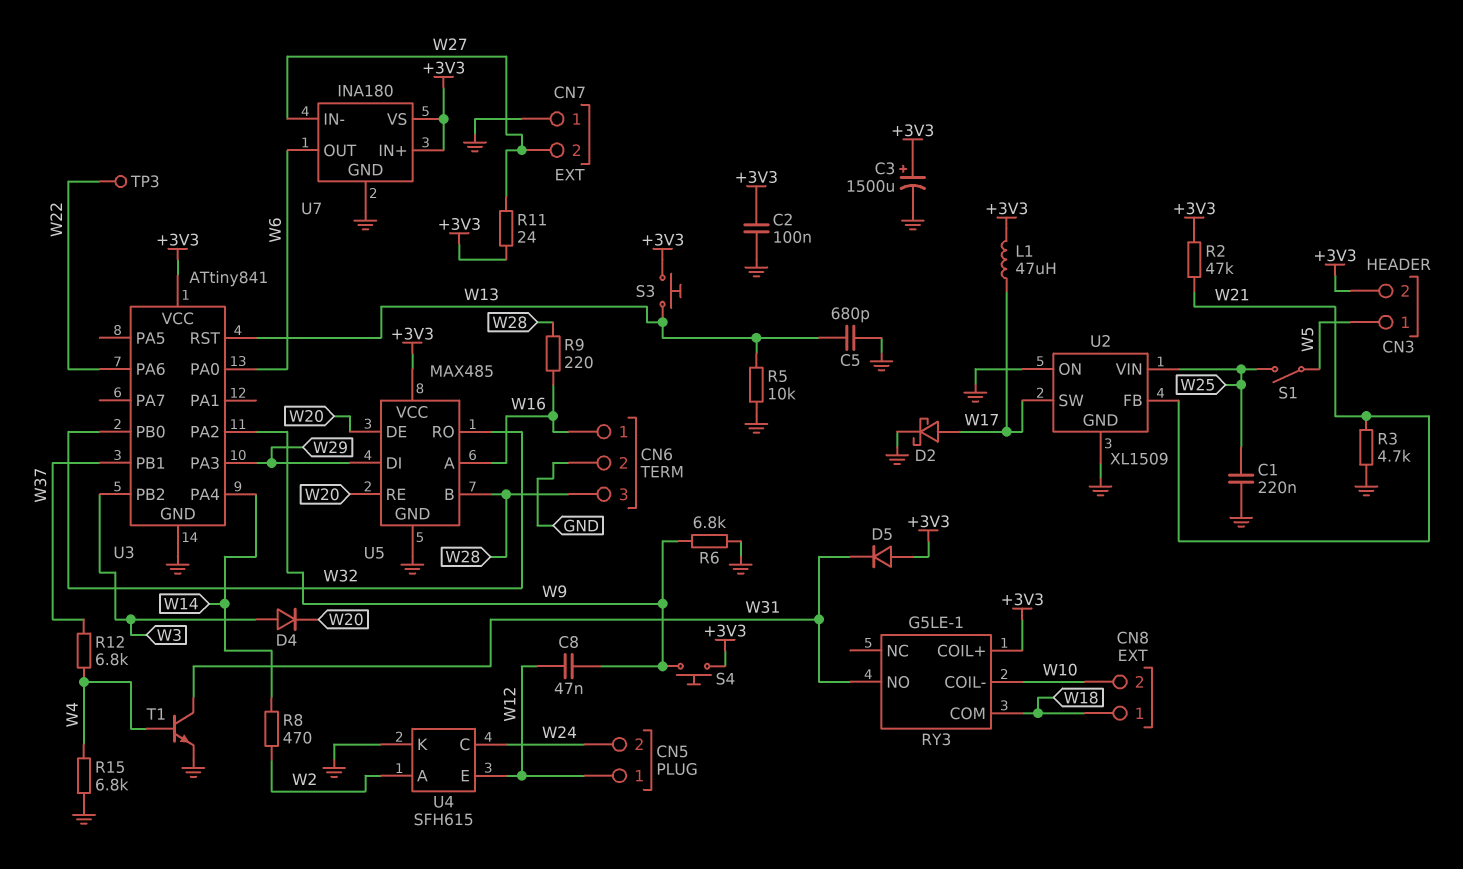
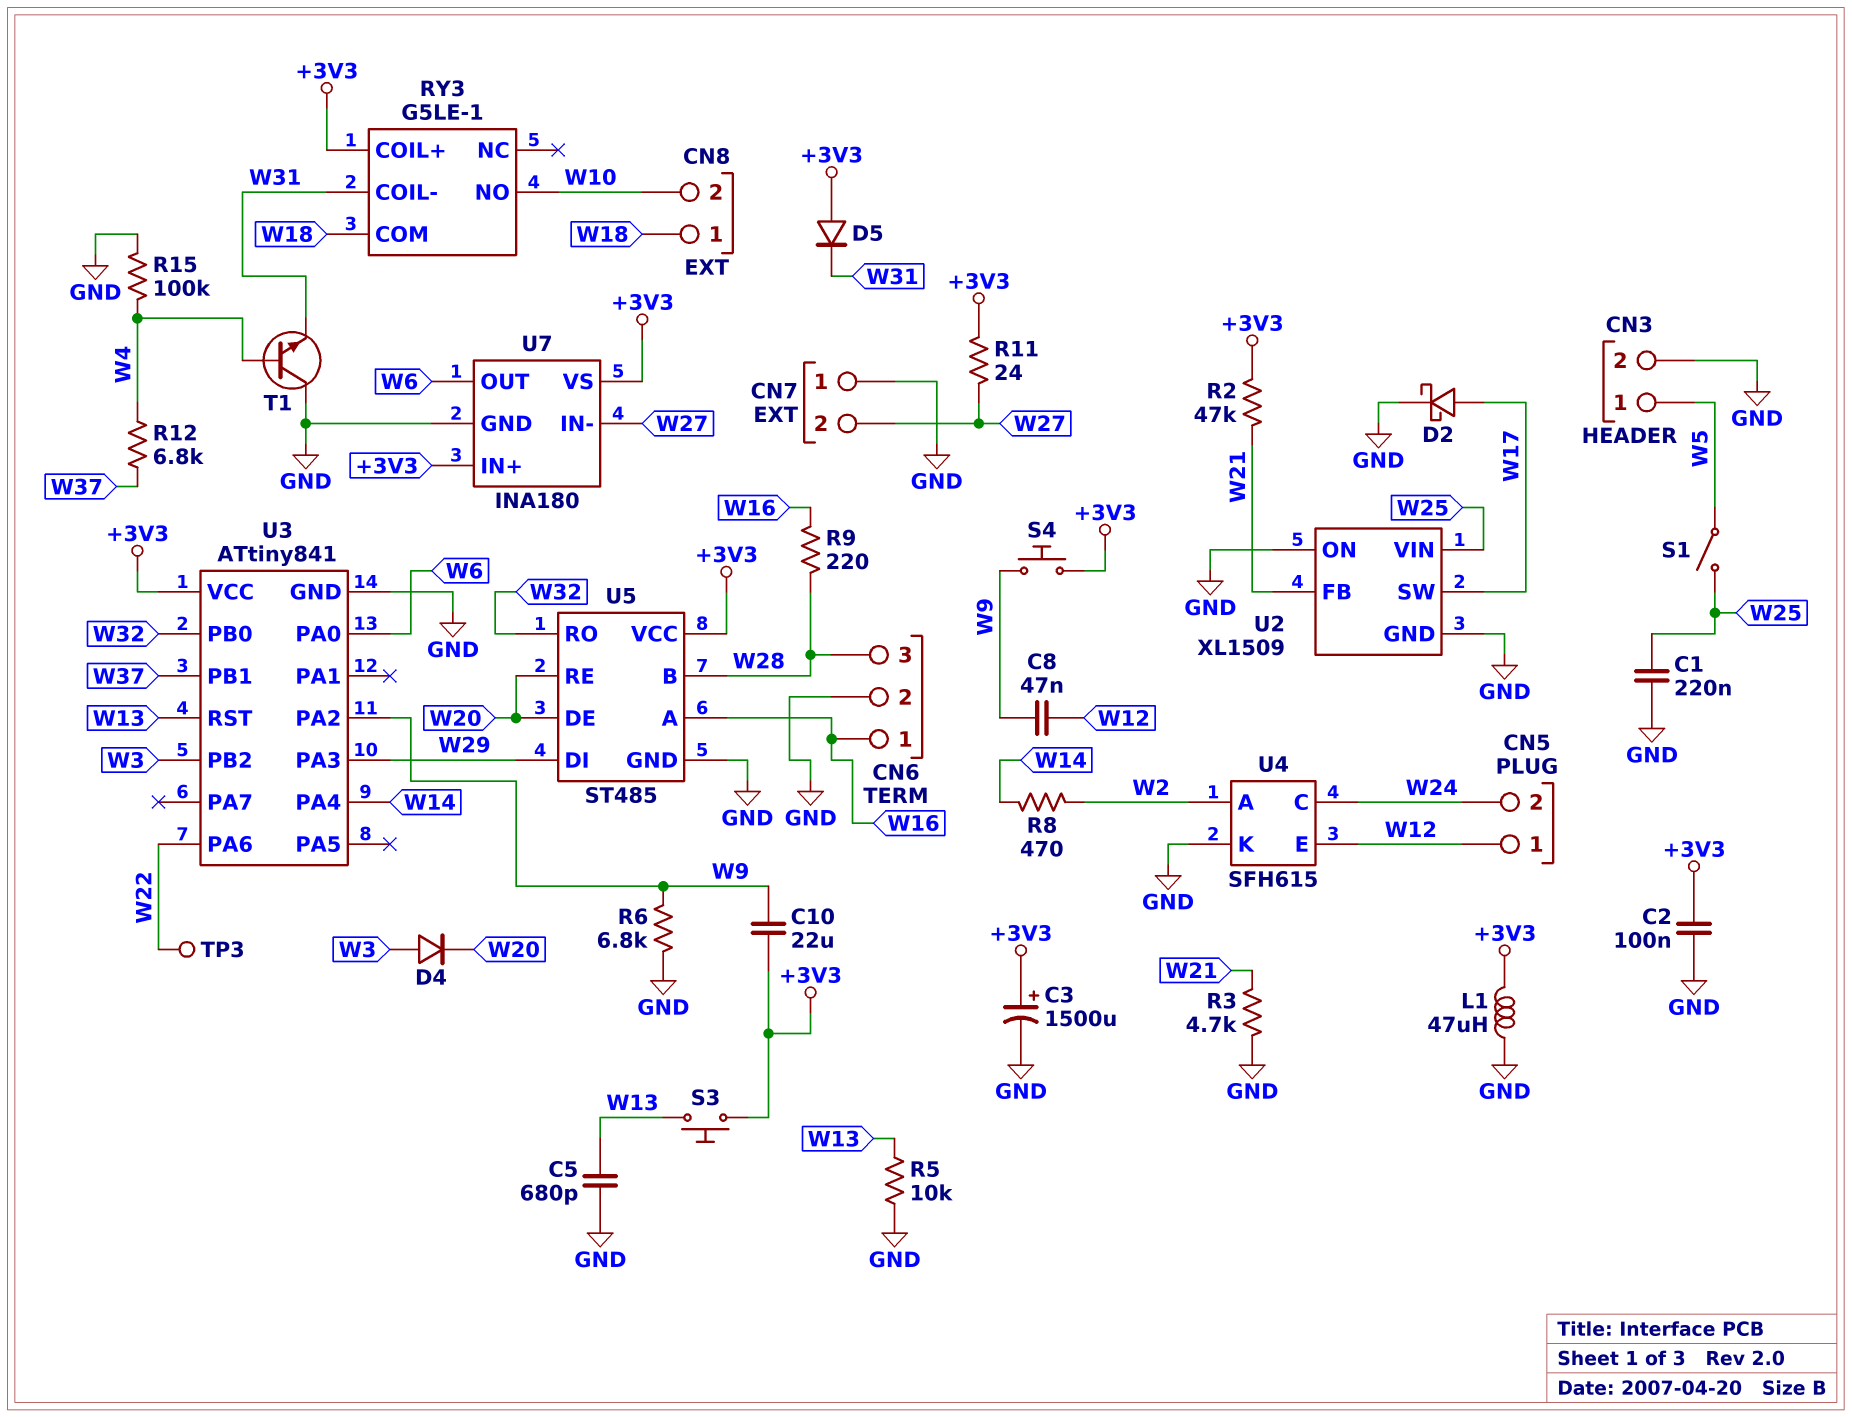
C10: none -> 22uF (+3V3, W9)
CN3 pin 2: +3V3 -> GND
L1: 47uH (+3V3, W17) -> 47uH (+3V3, GND)
R15: 6.8k (GND, W4) -> 100k (GND, W4)
RY3 pin COIL-: W10 -> W31
RY3 pin NO: W31 -> W10
T1: NPN (B W4, C W31, E GND) -> NPN (B W4, C GND, E W31)
U5: MAX485 -> ST485

